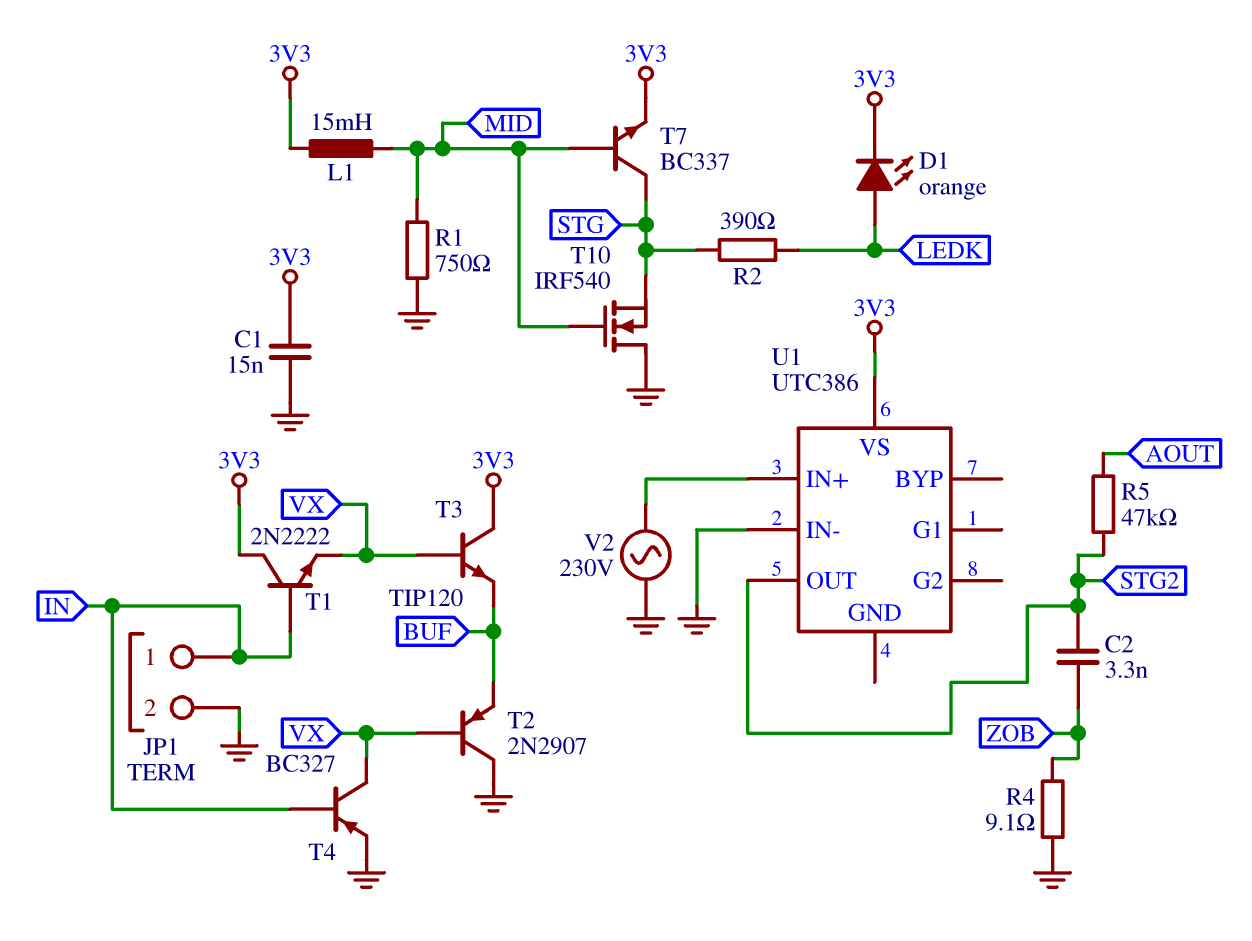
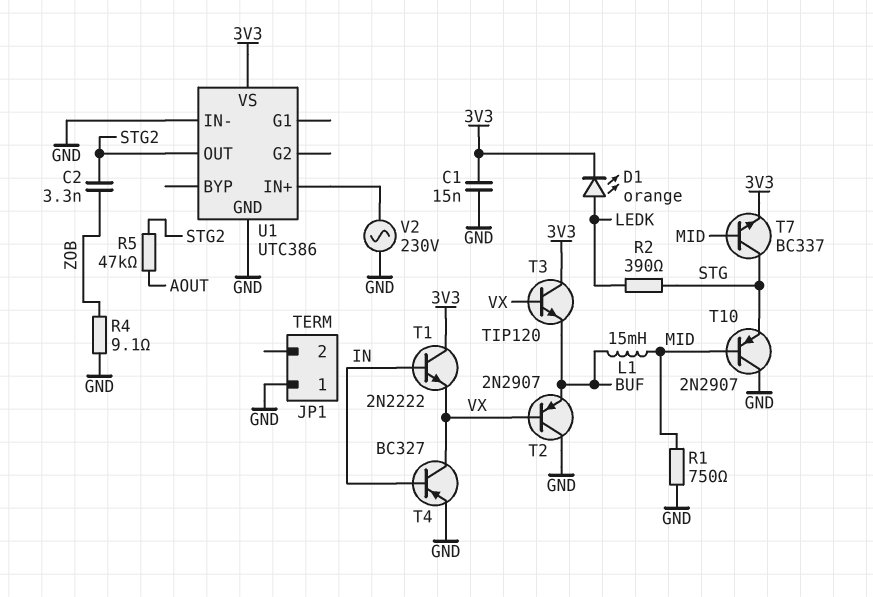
JP1 pin 1: IN -> GND
JP1 pin 2: GND -> none
L1: 15mH (3V3, MID) -> 15mH (BUF, MID)
T10: NMOS IRF540 (G MID, D GND, S STG) -> PNP 2N2907 (B MID, C GND, E STG)
U1 pin GND: none -> GND

